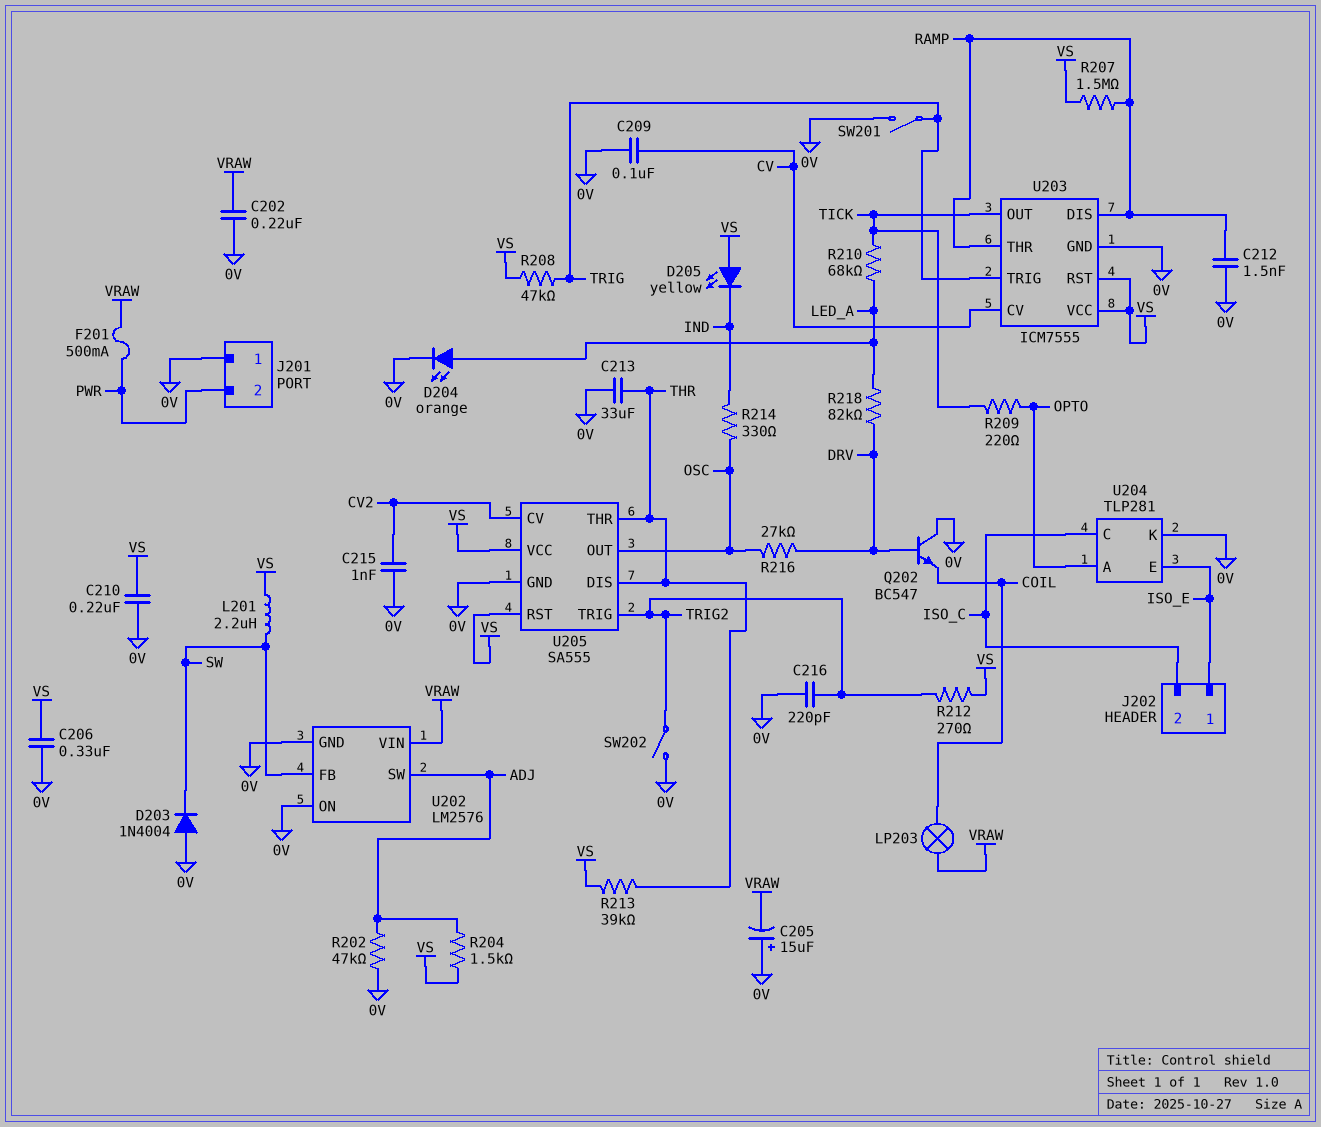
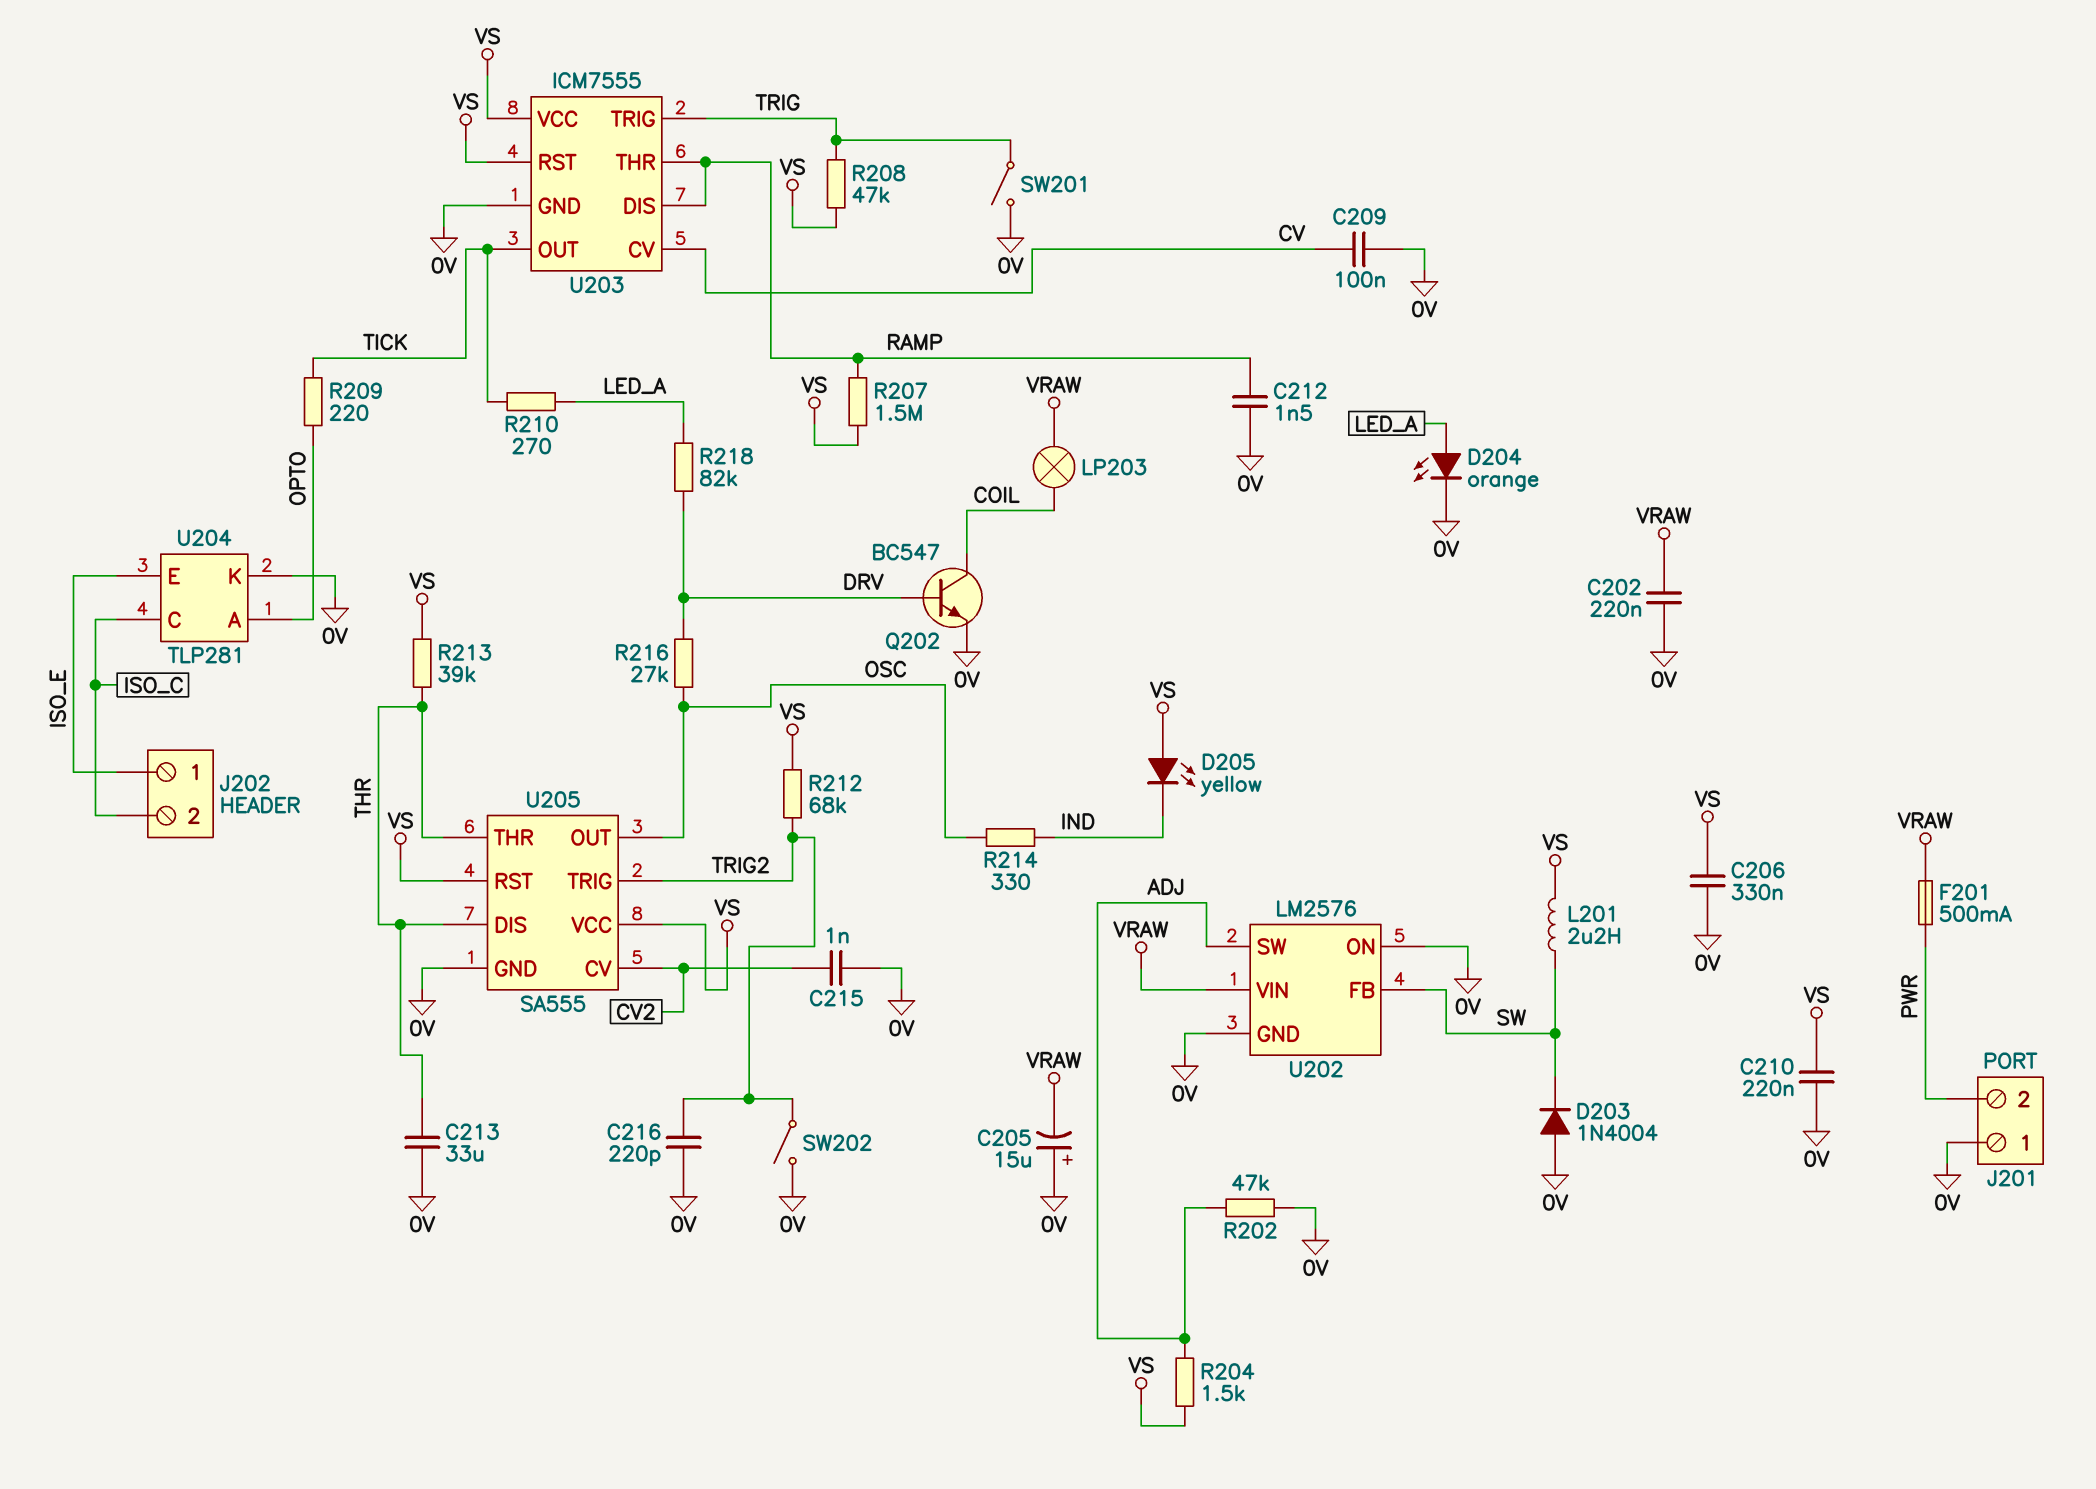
Q202: NPN BC547 (B DRV, C 0V, E COIL) -> NPN BC547 (B DRV, C COIL, E 0V)
R210: 68k (LED_A, TICK) -> 270 (LED_A, TICK)
R212: 270 (TRIG2, VS) -> 68k (TRIG2, VS)

